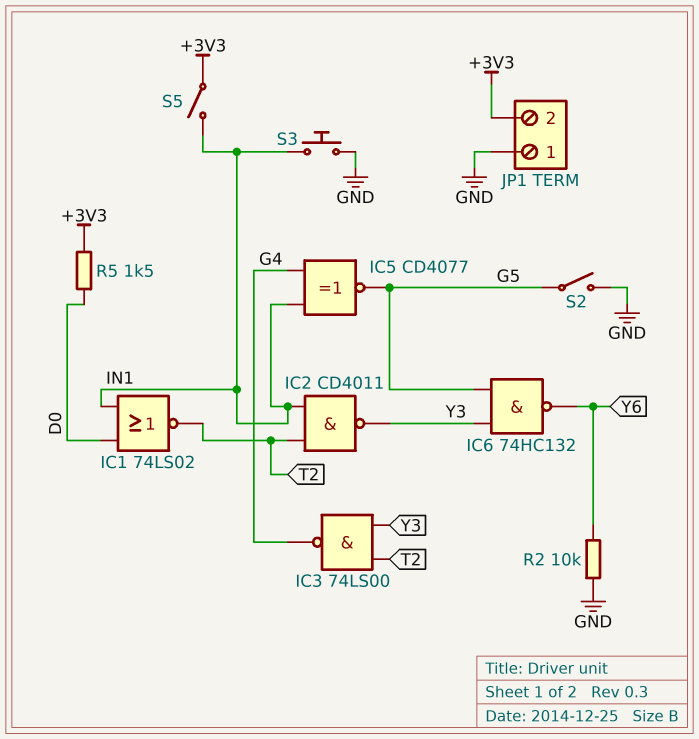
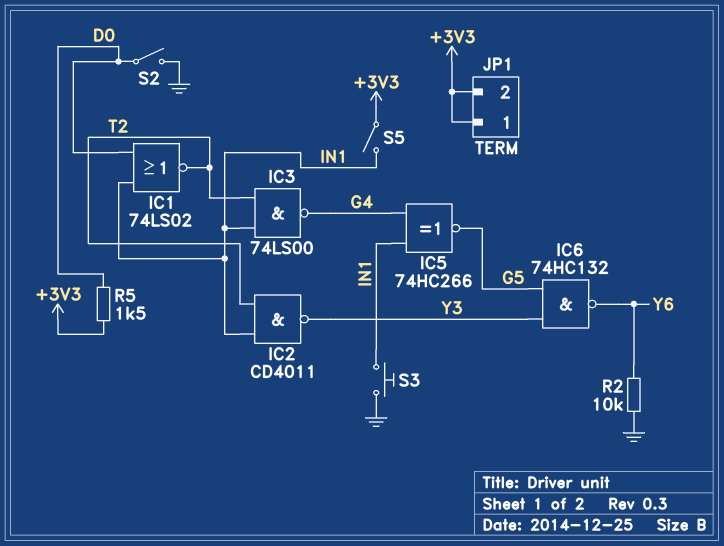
IC3: NAND 74LS00 (in T2, in Y3, out G4) -> NAND 74LS00 (in IN1, in T2, out G4)
IC5: XNOR CD4077 (in G4, in IN1, out G5) -> XNOR 74HC266 (in G4, in IN1, out G5)
JP1 pin 1: GND -> +3V3
S2: switch (G5, GND) -> switch (D0, GND)

